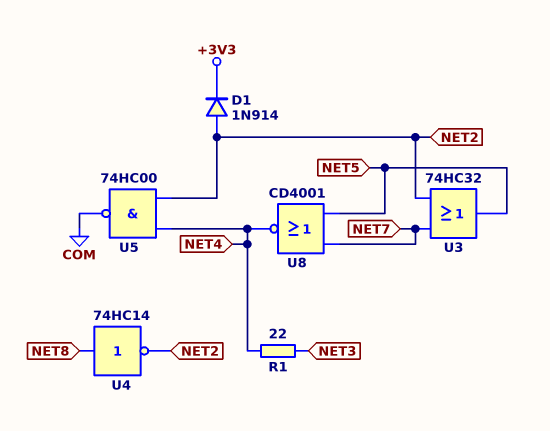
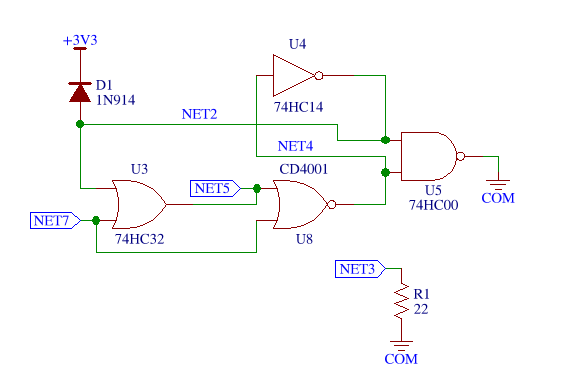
R1: 22 (NET3, NET4) -> 22 (COM, NET3)
U4: NOT 74HC14 (in NET8, out NET2) -> NOT 74HC14 (in NET4, out NET2)

